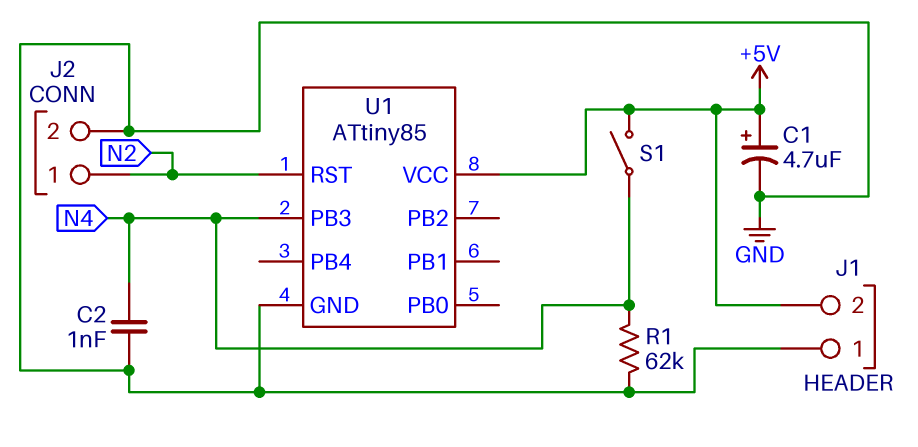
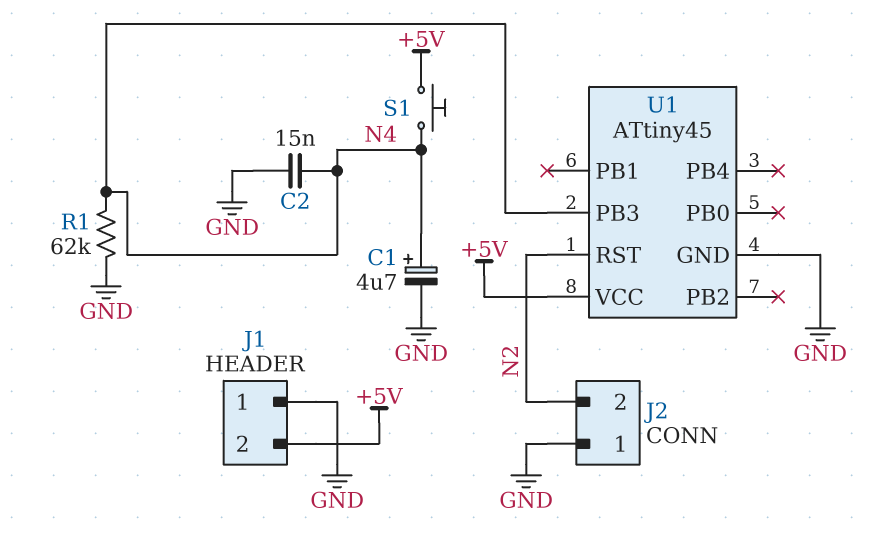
C1: 4.7uF (plus +5V, minus GND) -> 4.7uF (plus N4, minus GND)
C2: 1nF (GND, N4) -> 15nF (GND, N4)
J2 pin 1: N2 -> GND
J2 pin 2: GND -> N2
S1: switch (+5V, N4) -> button (+5V, N4)
U1: ATtiny85 -> ATtiny45

